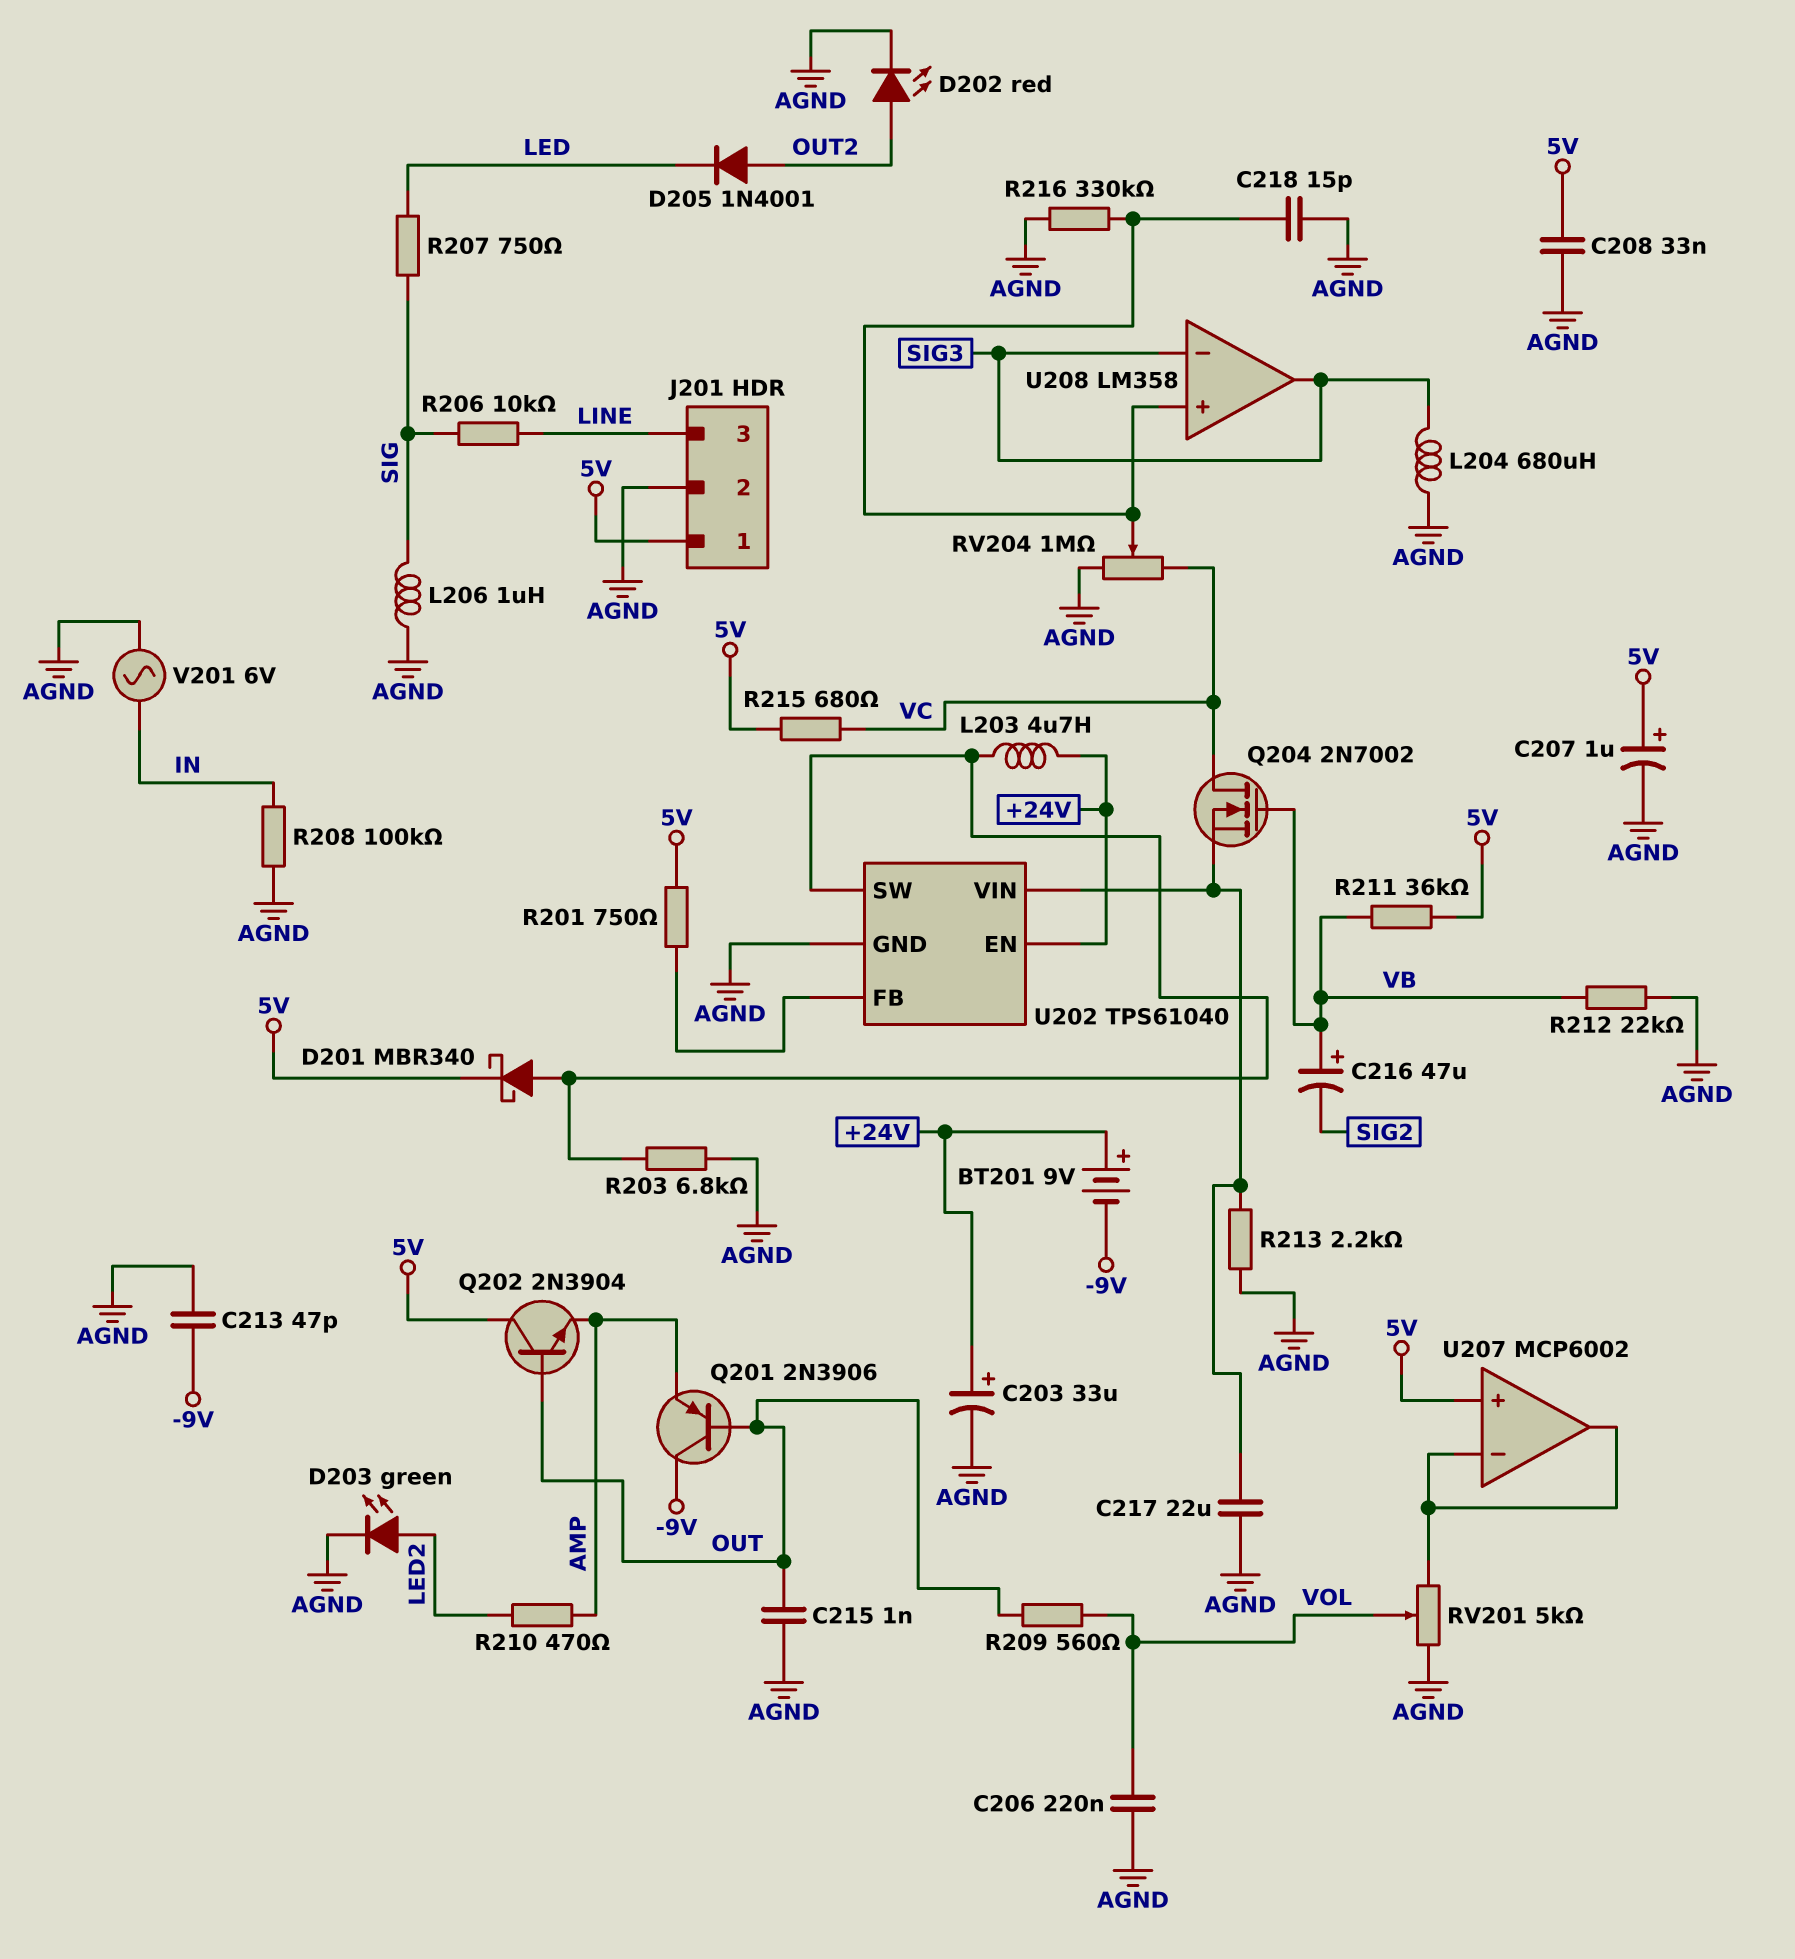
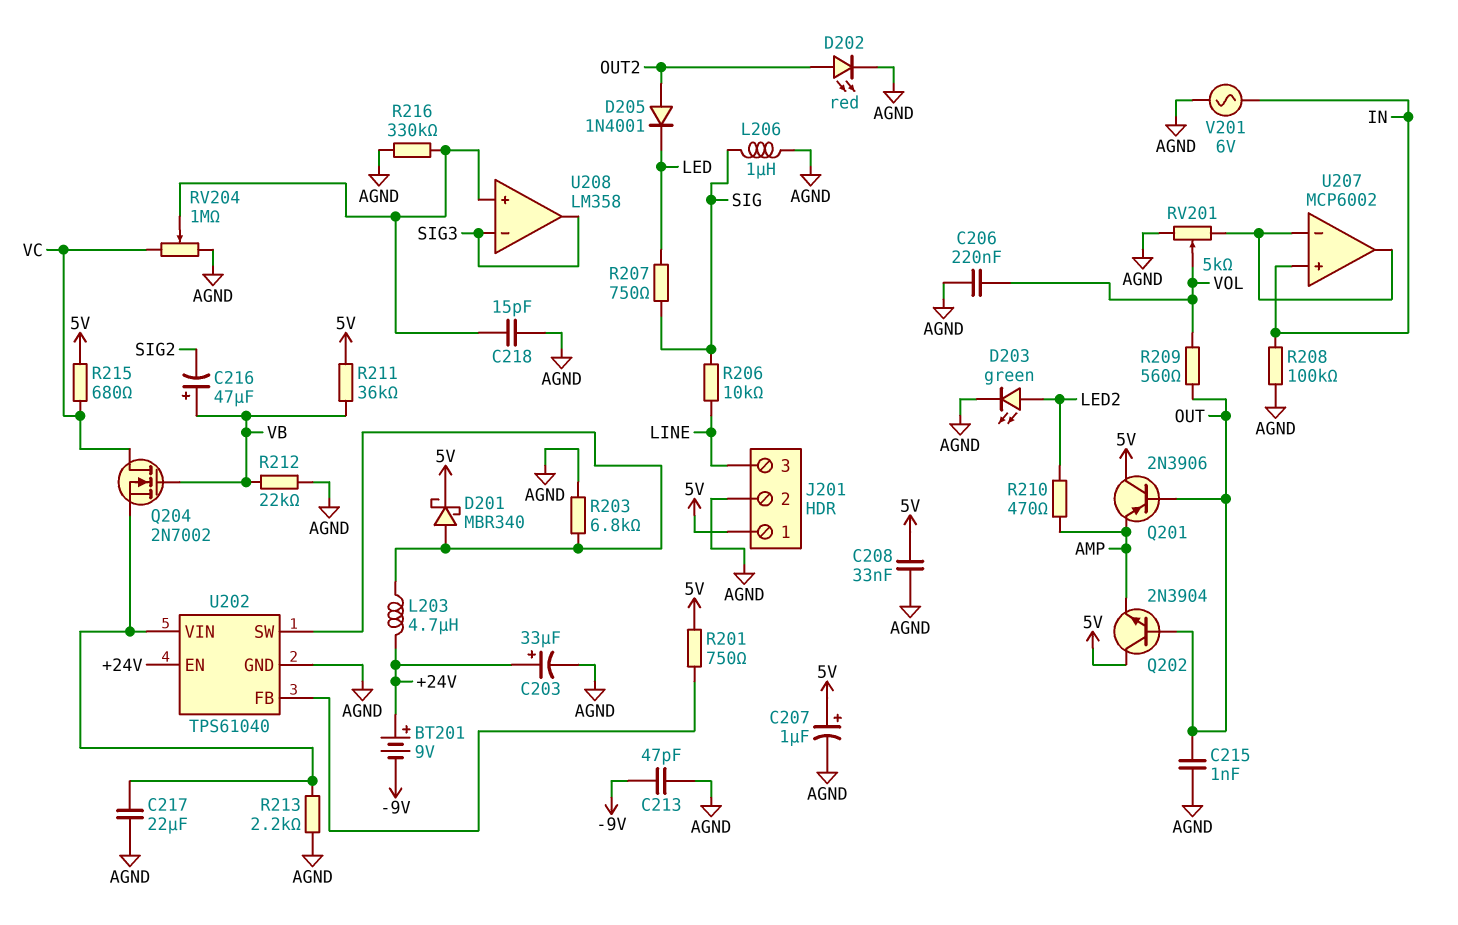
L204: 680uH (AGND, SIG3) -> none
Q201: PNP 2N3906 (B OUT, C -9V, E AMP) -> PNP 2N3906 (B OUT, C 5V, E AMP)
U207 pin in+: 5V -> IN

